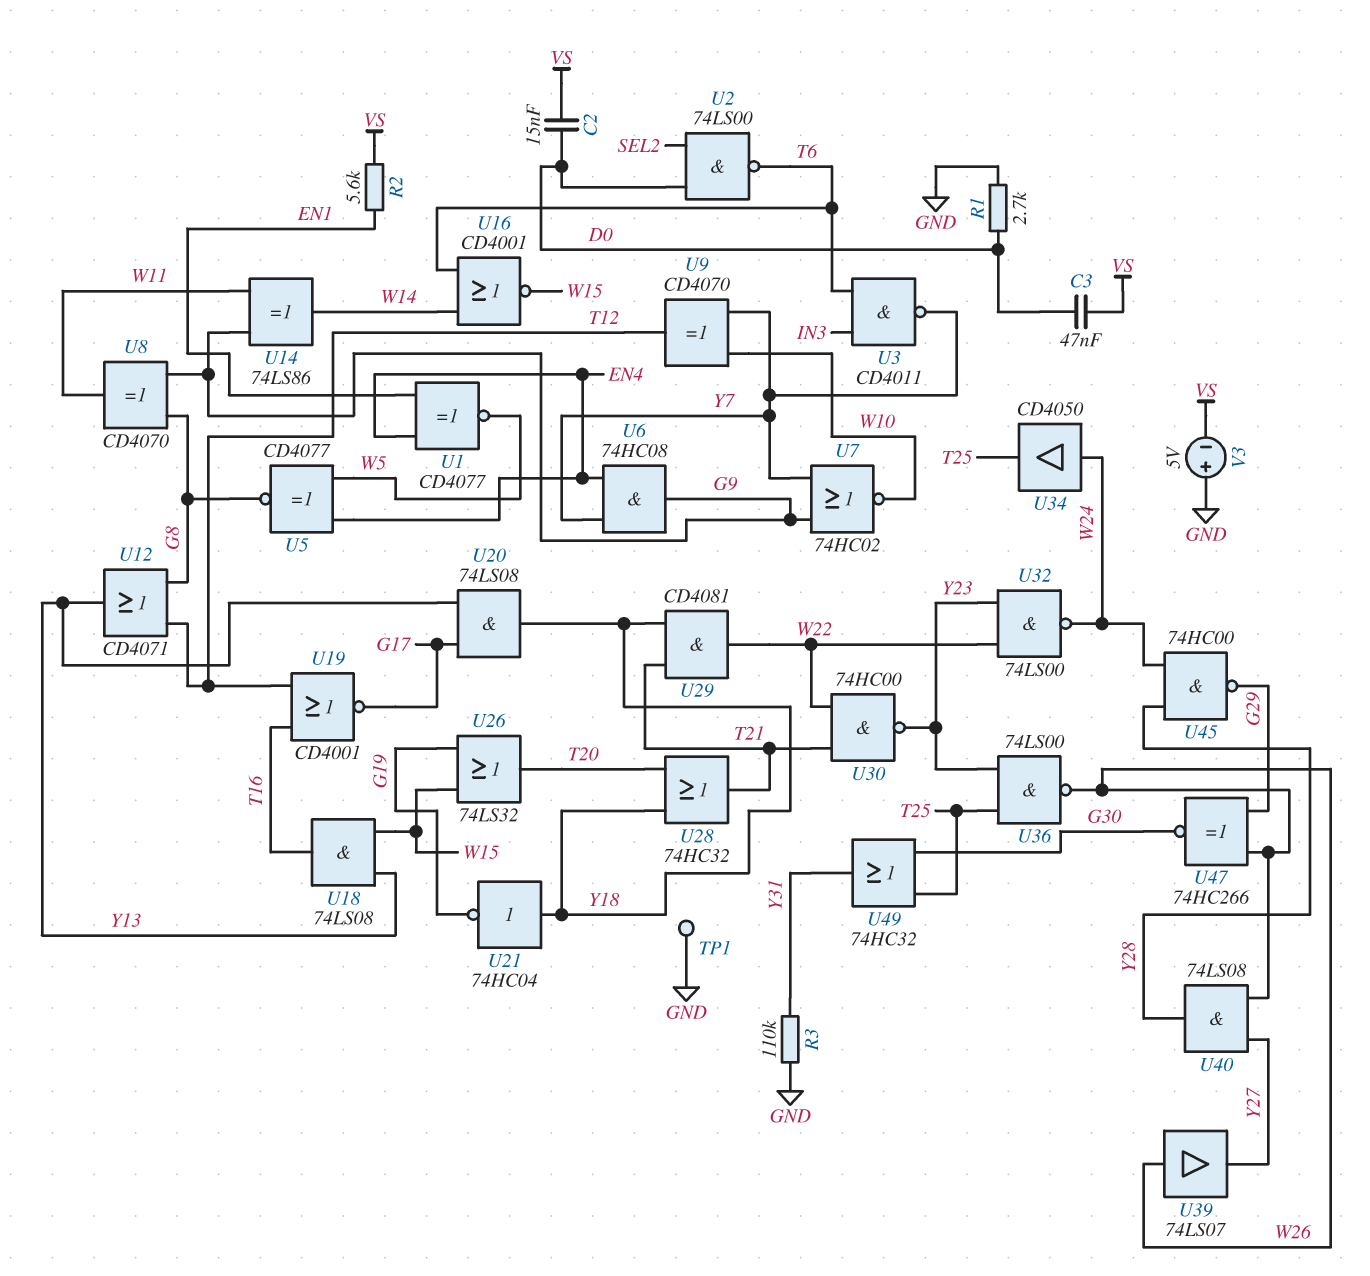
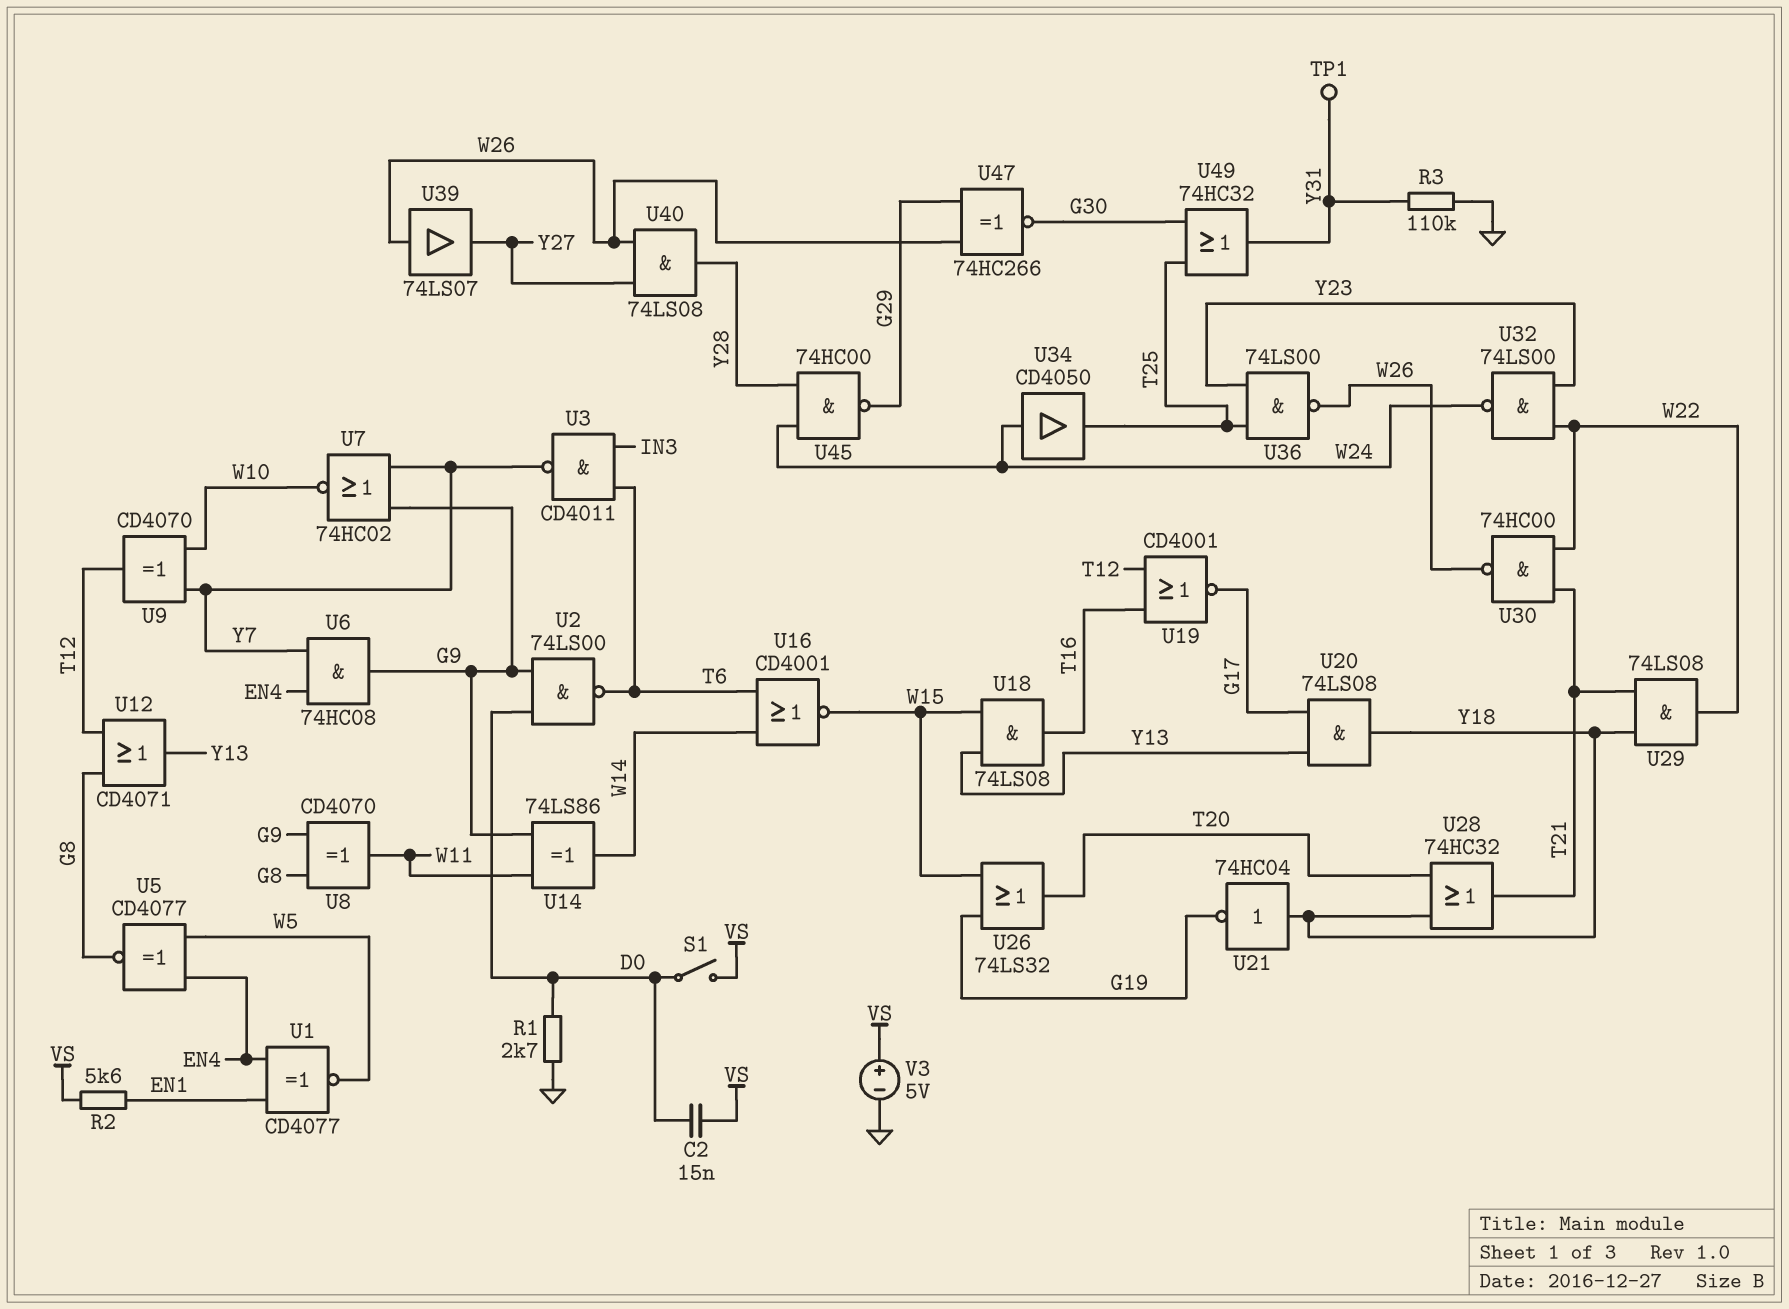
C3: 47nF (D0, VS) -> none
S1: none -> switch (D0, VS)
TP1: test point (GND) -> test point (Y31)
U2: NAND 74LS00 (in D0, in SEL2, out T6) -> NAND 74LS00 (in D0, in G9, out T6)
U29: AND CD4081 (in T21, in Y18, out W22) -> AND 74LS08 (in T21, in Y18, out W22)
U30: NAND 74HC00 (in T21, in W22, out Y23) -> NAND 74HC00 (in T21, in W22, out W26)
V3: 5V (plus GND, minus VS) -> 5V (plus VS, minus GND)

